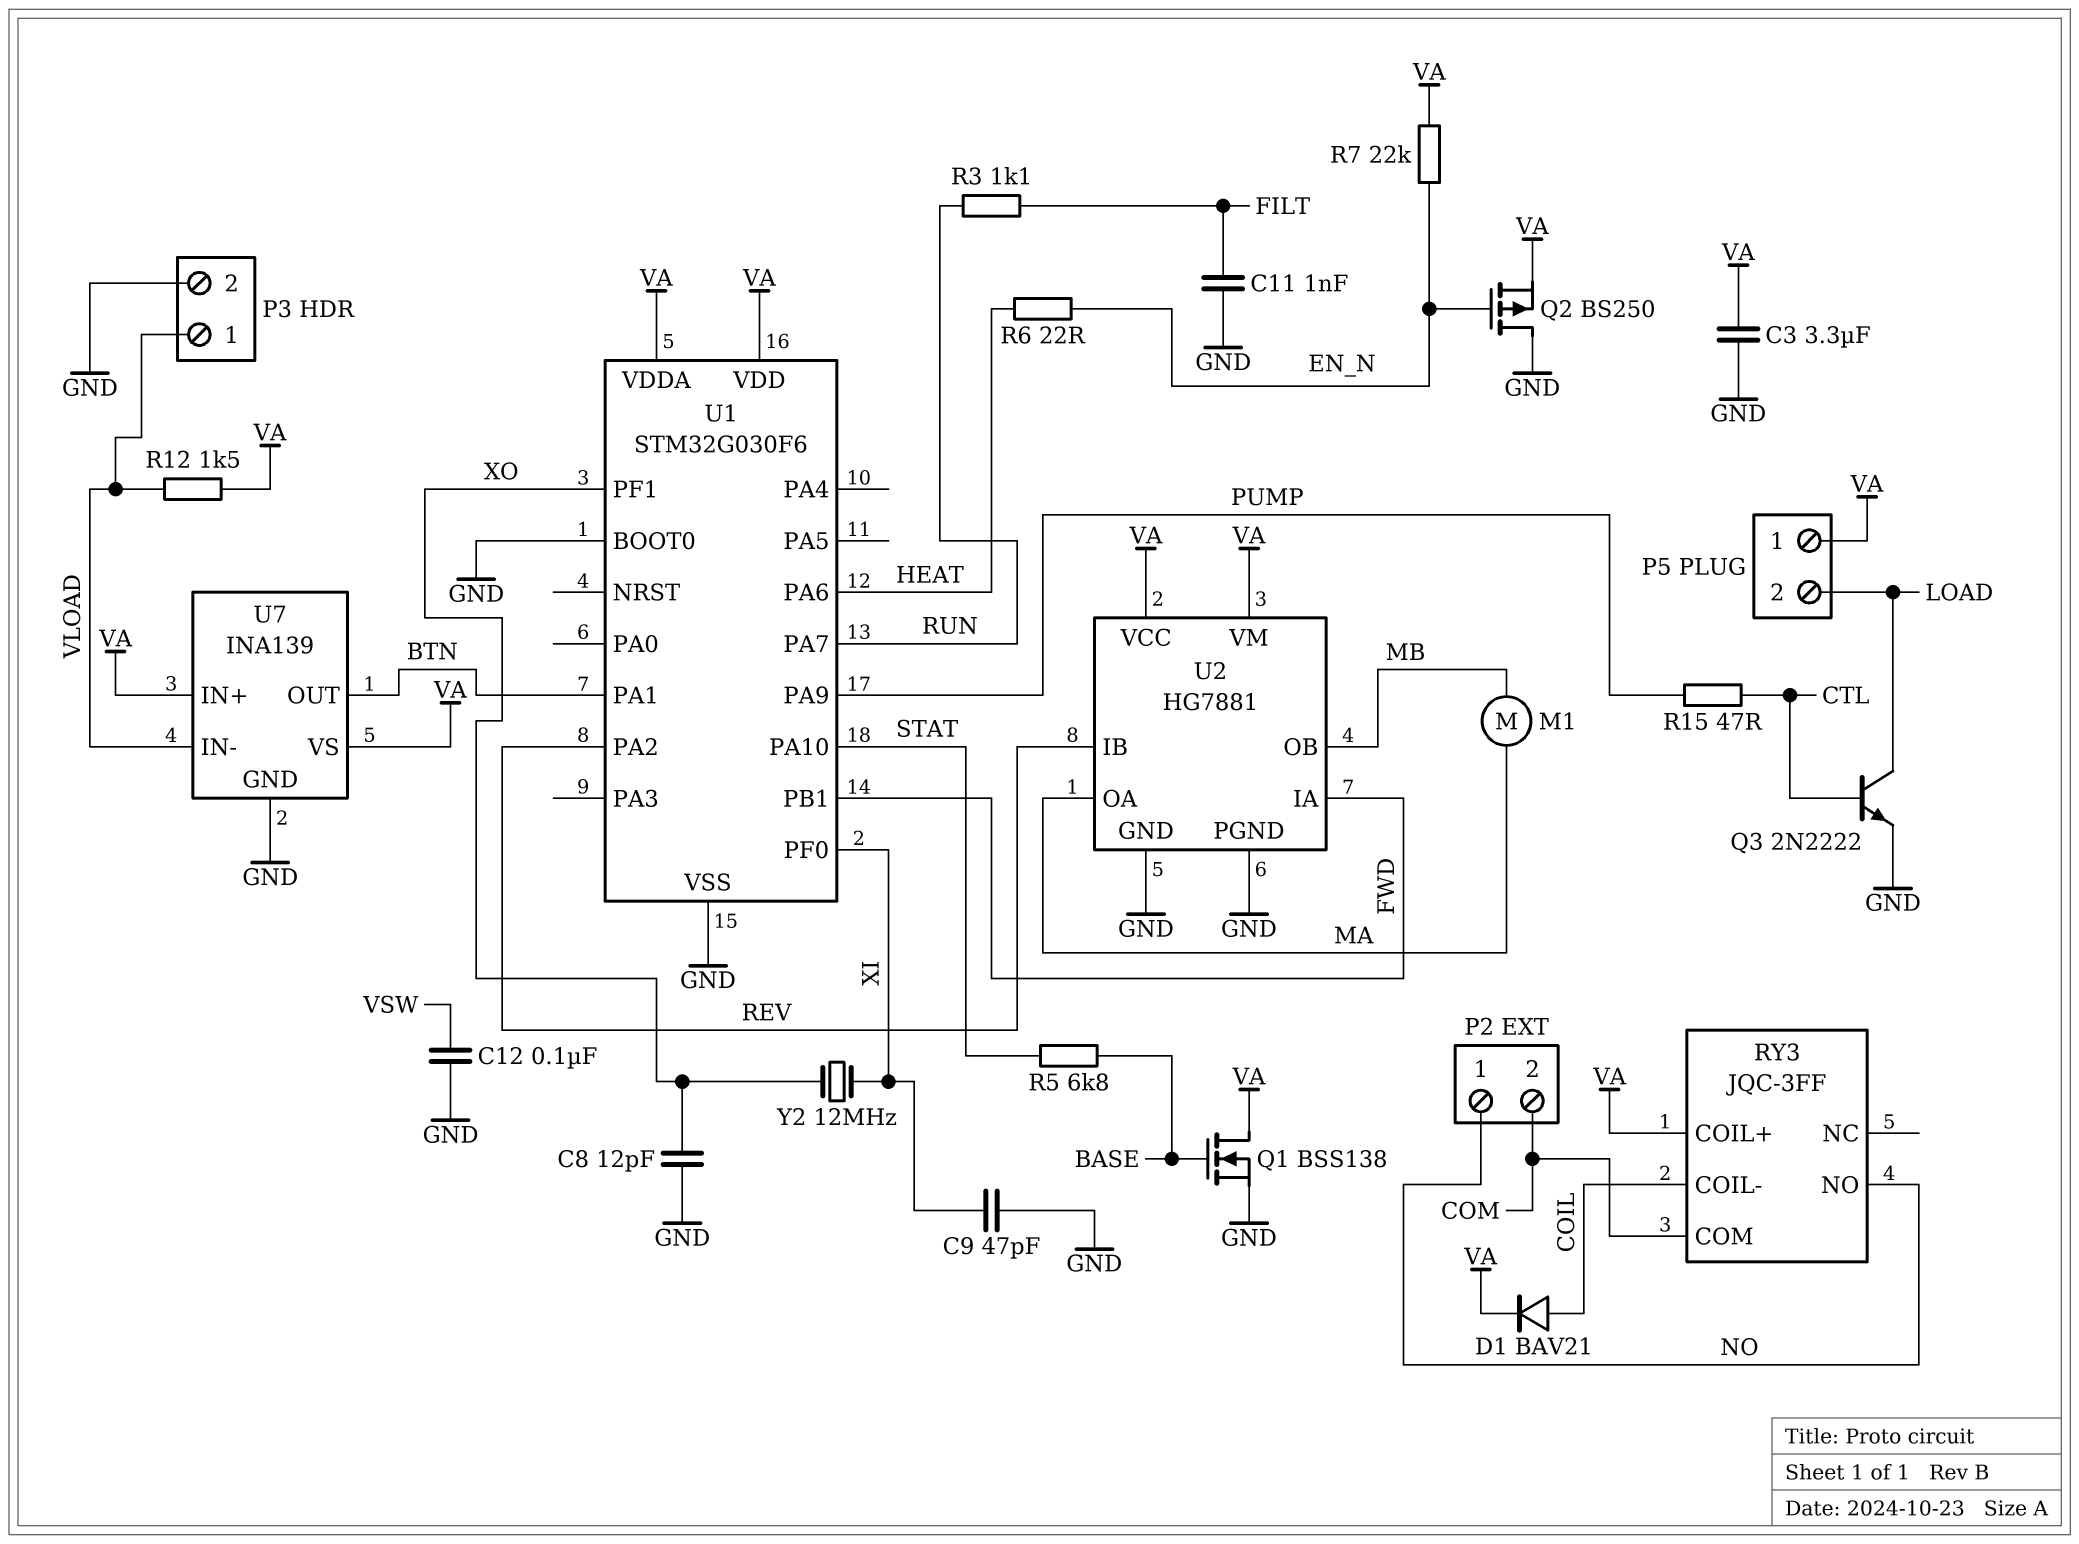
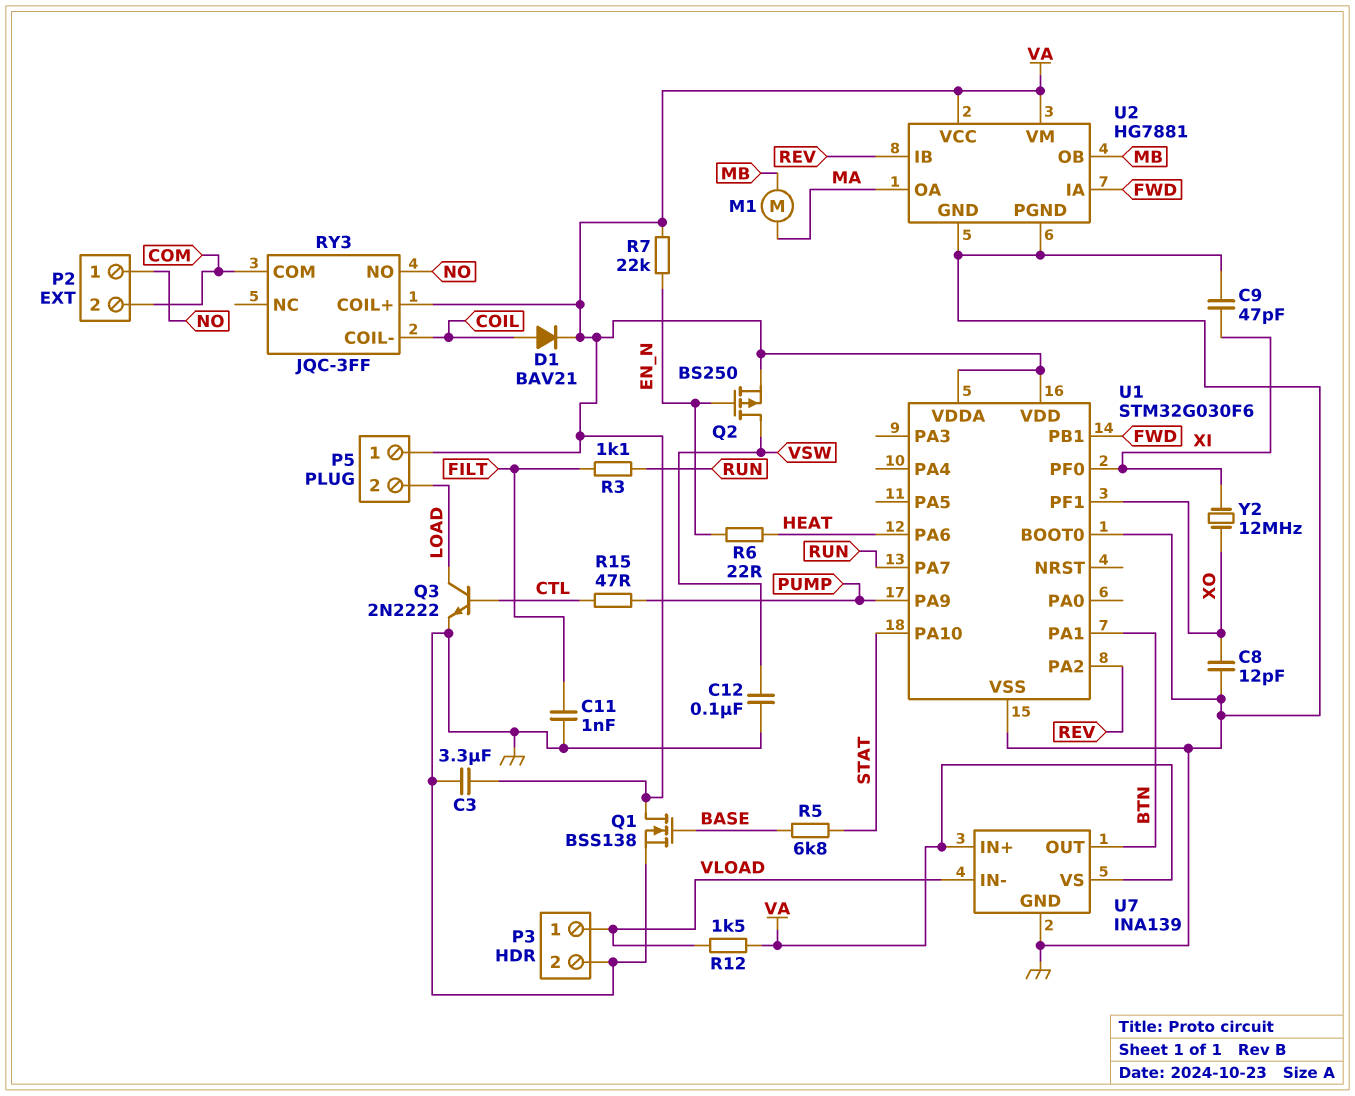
Q2: PMOS BS250 (G EN_N, D GND, S VA) -> PMOS BS250 (G EN_N, D VSW, S VA)

